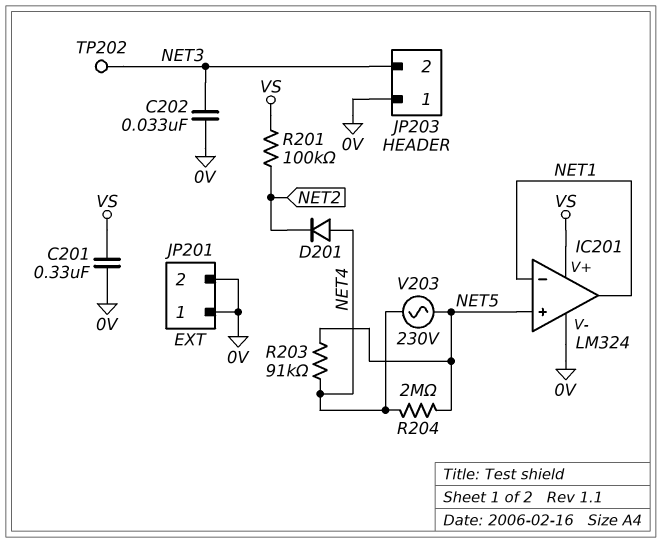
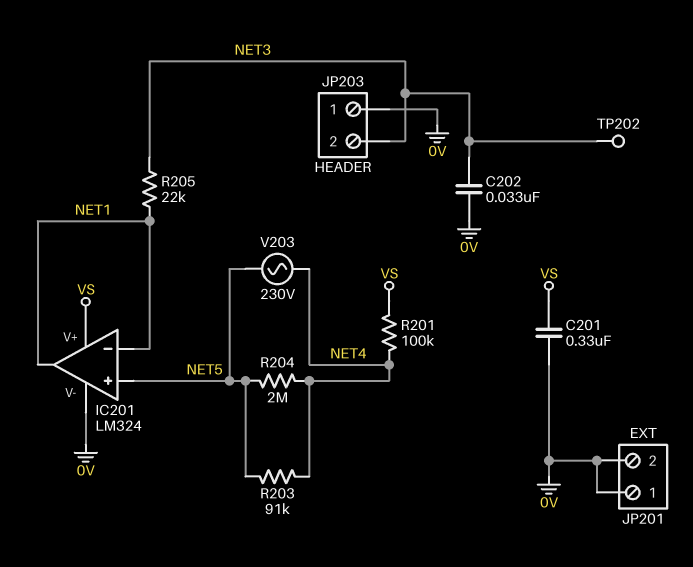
D201: diode (A NET4, K NET2) -> none
R201: 100k (NET2, VS) -> 100k (NET4, VS)
R205: none -> 22k (NET1, NET3)

